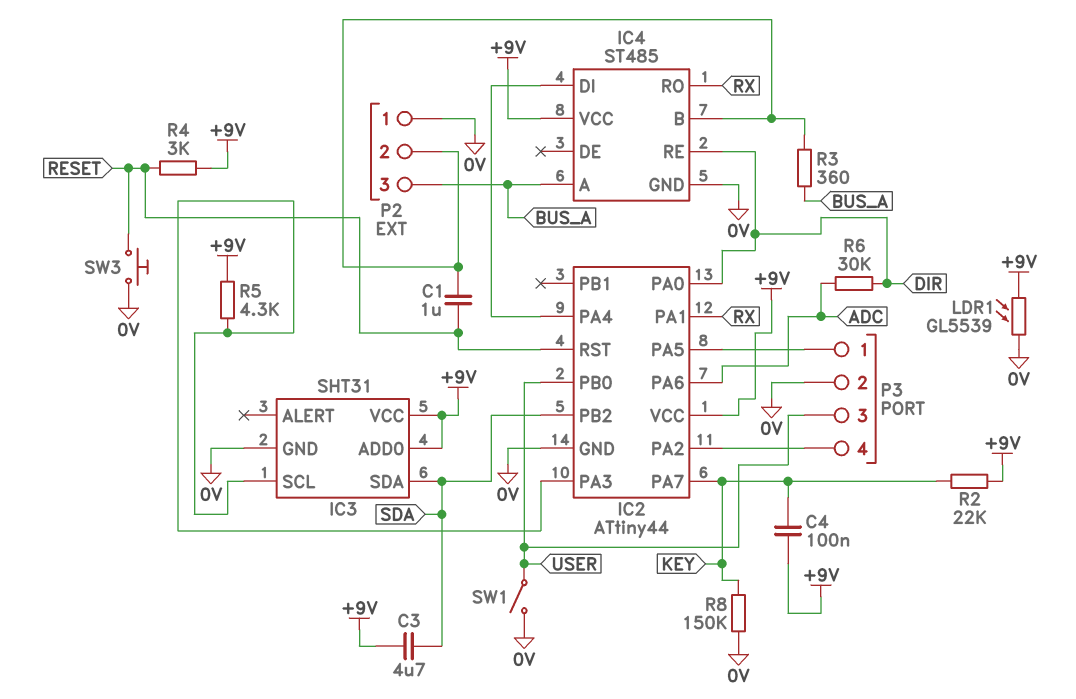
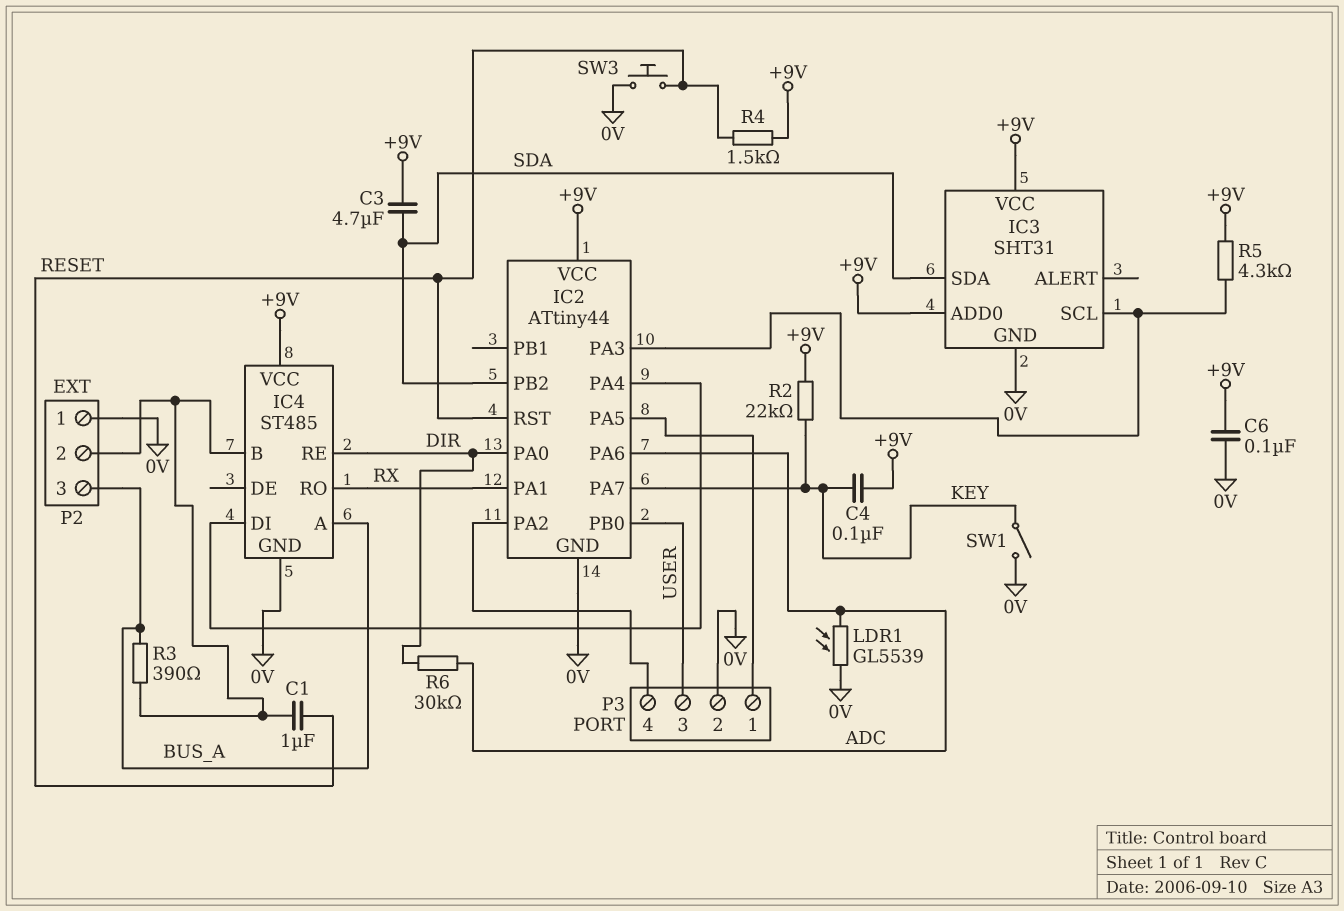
C6: none -> 100nF (+9V, 0V)
LDR1: GL5539 (+9V, 0V) -> GL5539 (0V, ADC)
R3: 360 (BUS_A, IC4/B) -> 390 (BUS_A, IC4/B)
R4: 3k (+9V, RESET) -> 1.5k (+9V, RESET)
R8: 150k (0V, KEY) -> none
SW1: switch (0V, USER) -> switch (0V, KEY)

